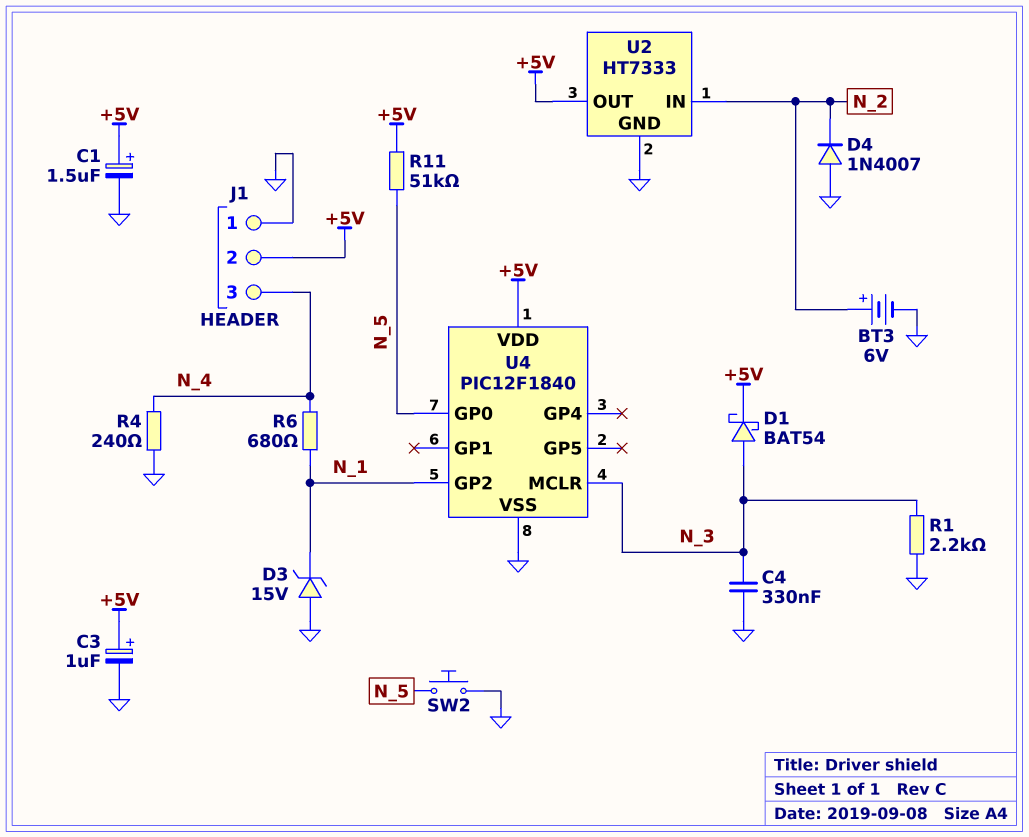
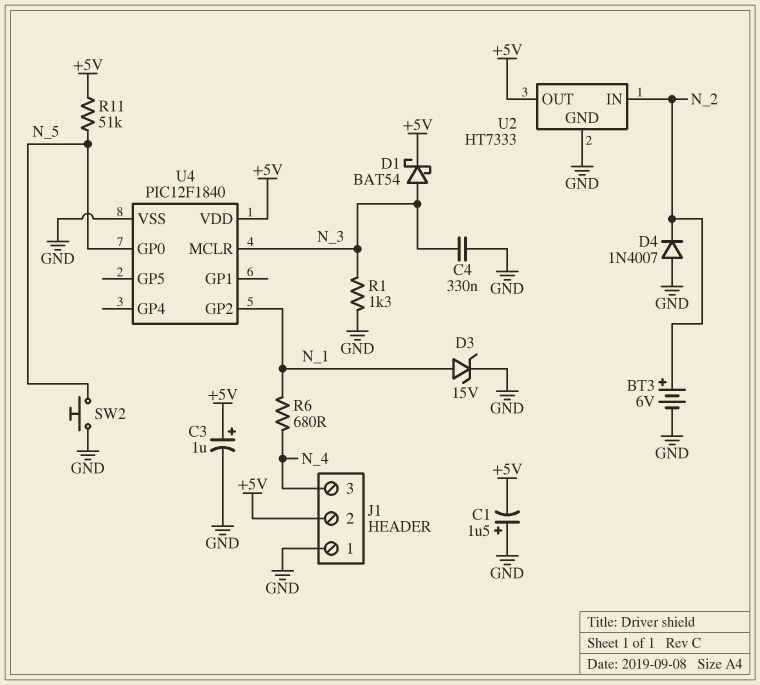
C1: 1.5uF (plus +5V, minus GND) -> 1.5uF (plus GND, minus +5V)
D3: zener 15V (A GND, K N_1) -> zener 15V (A N_1, K GND)
R1: 2.2k (GND, N_3) -> 1.3k (GND, N_3)
R4: 240 (GND, N_4) -> none

